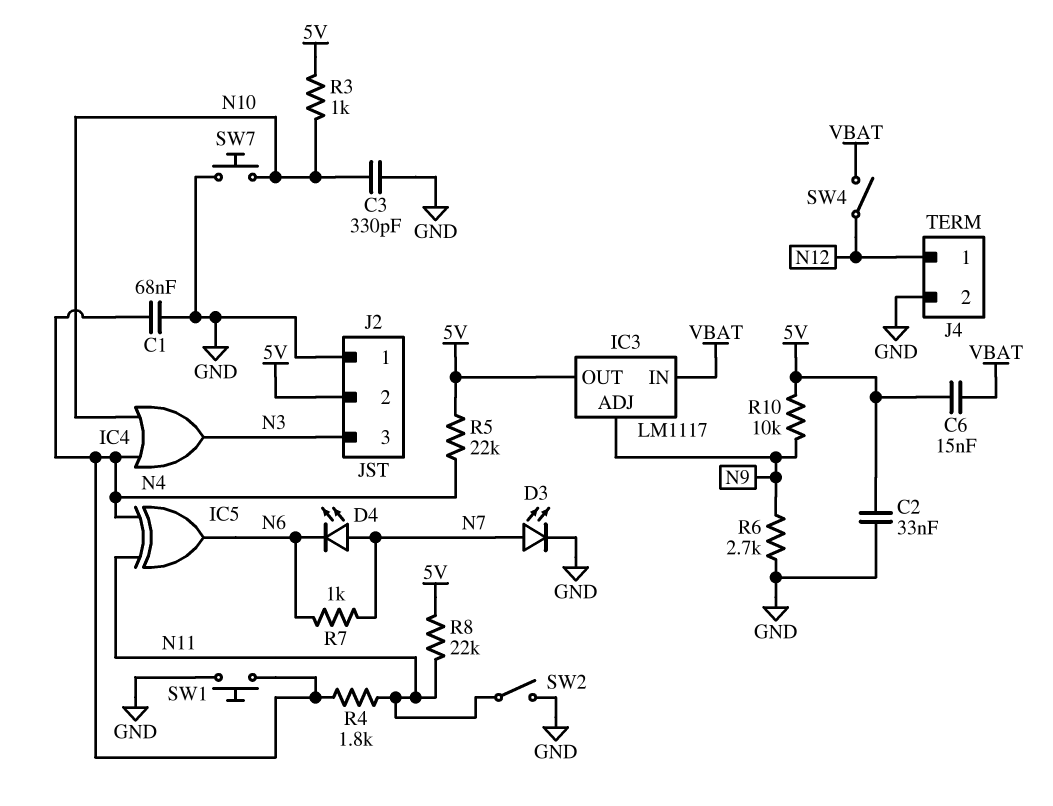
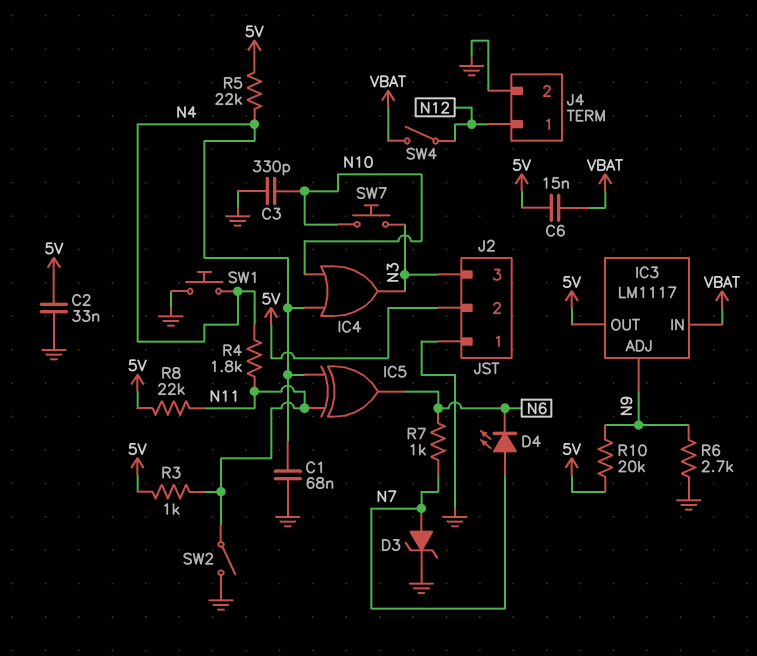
D3: LED (A N7, K GND) -> zener (A N7, K GND)
R3: 1k (5V, N10) -> 1k (5V, N11)
R10: 10k (5V, N9) -> 20k (5V, N9)
SW7: button (GND, N10) -> button (N3, N10)

